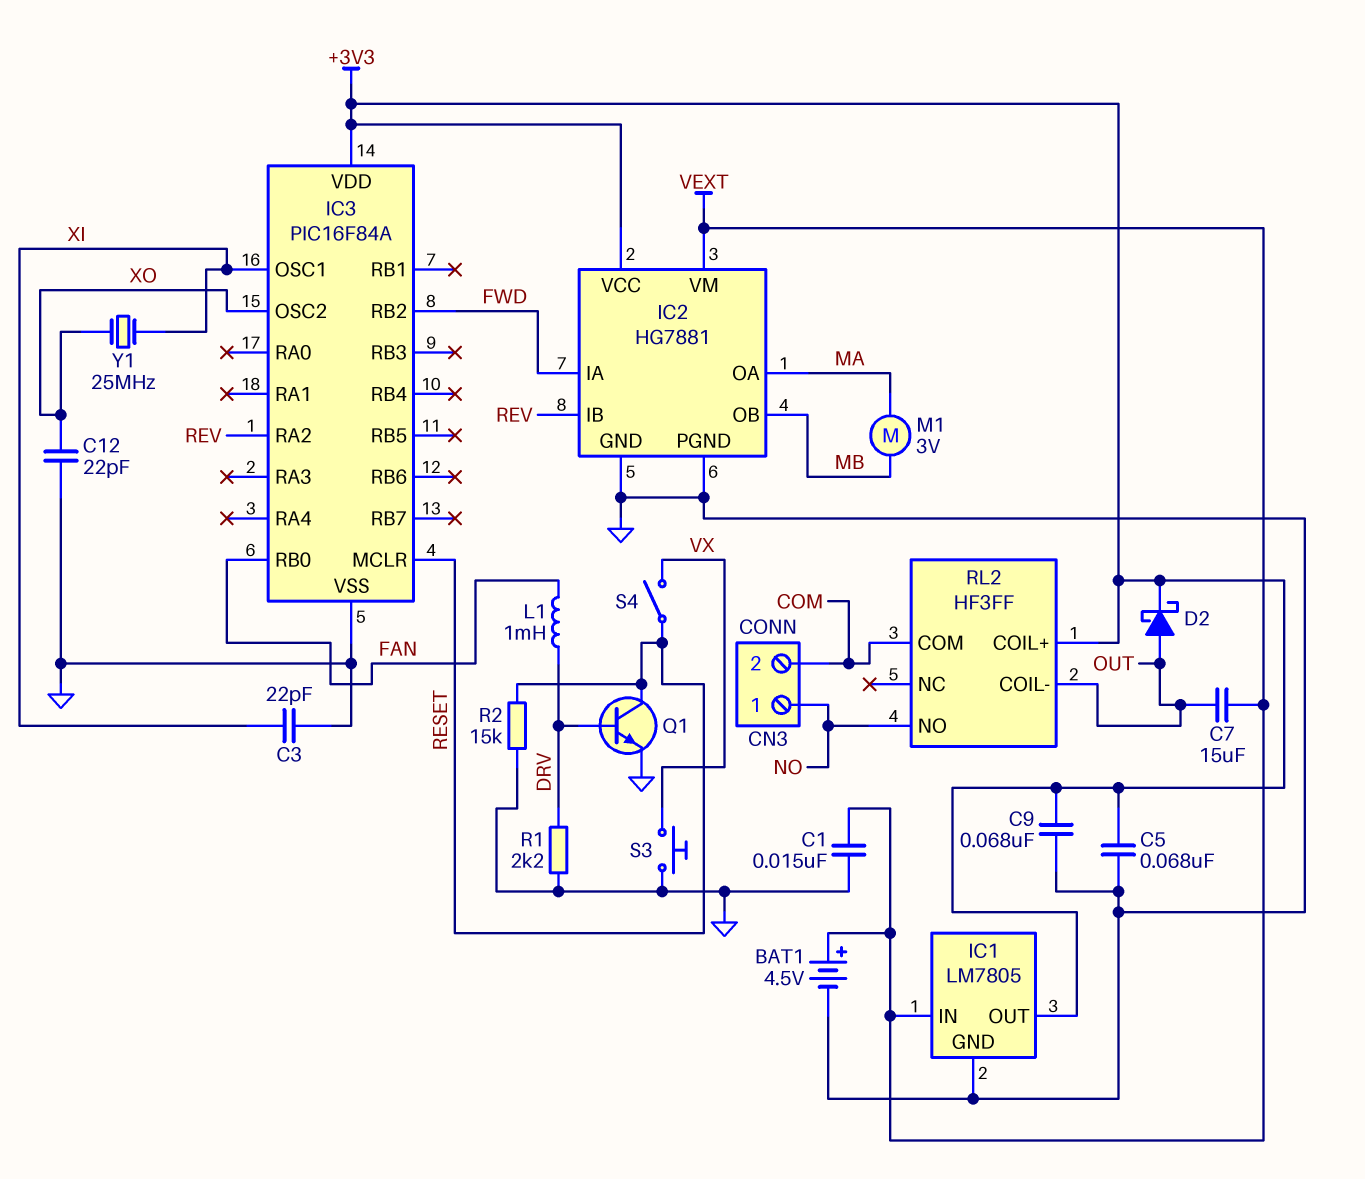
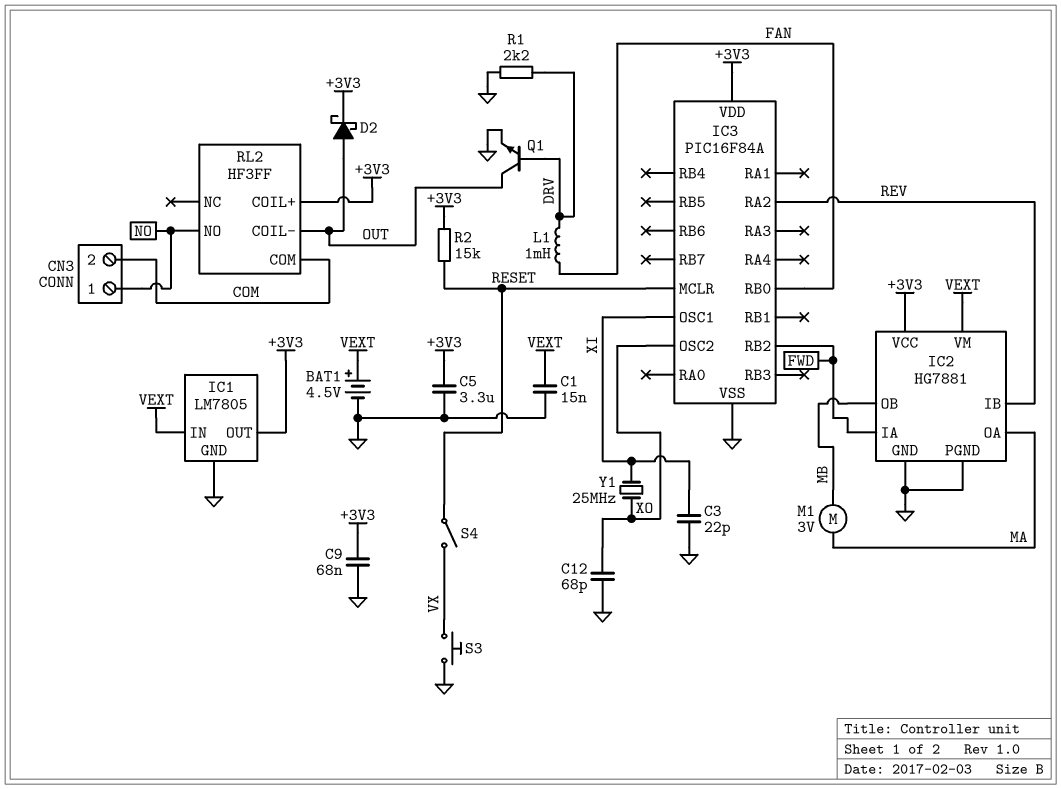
C5: 68nF (+3V3, GND) -> 3.3uF (+3V3, GND)
C7: 15uF (OUT, VEXT) -> none
C12: 22pF (GND, XO) -> 68pF (GND, XO)
Q1: NPN (B DRV, C RESET, E GND) -> NPN (B DRV, C OUT, E GND)
R2: 15k (GND, RESET) -> 15k (+3V3, RESET)

